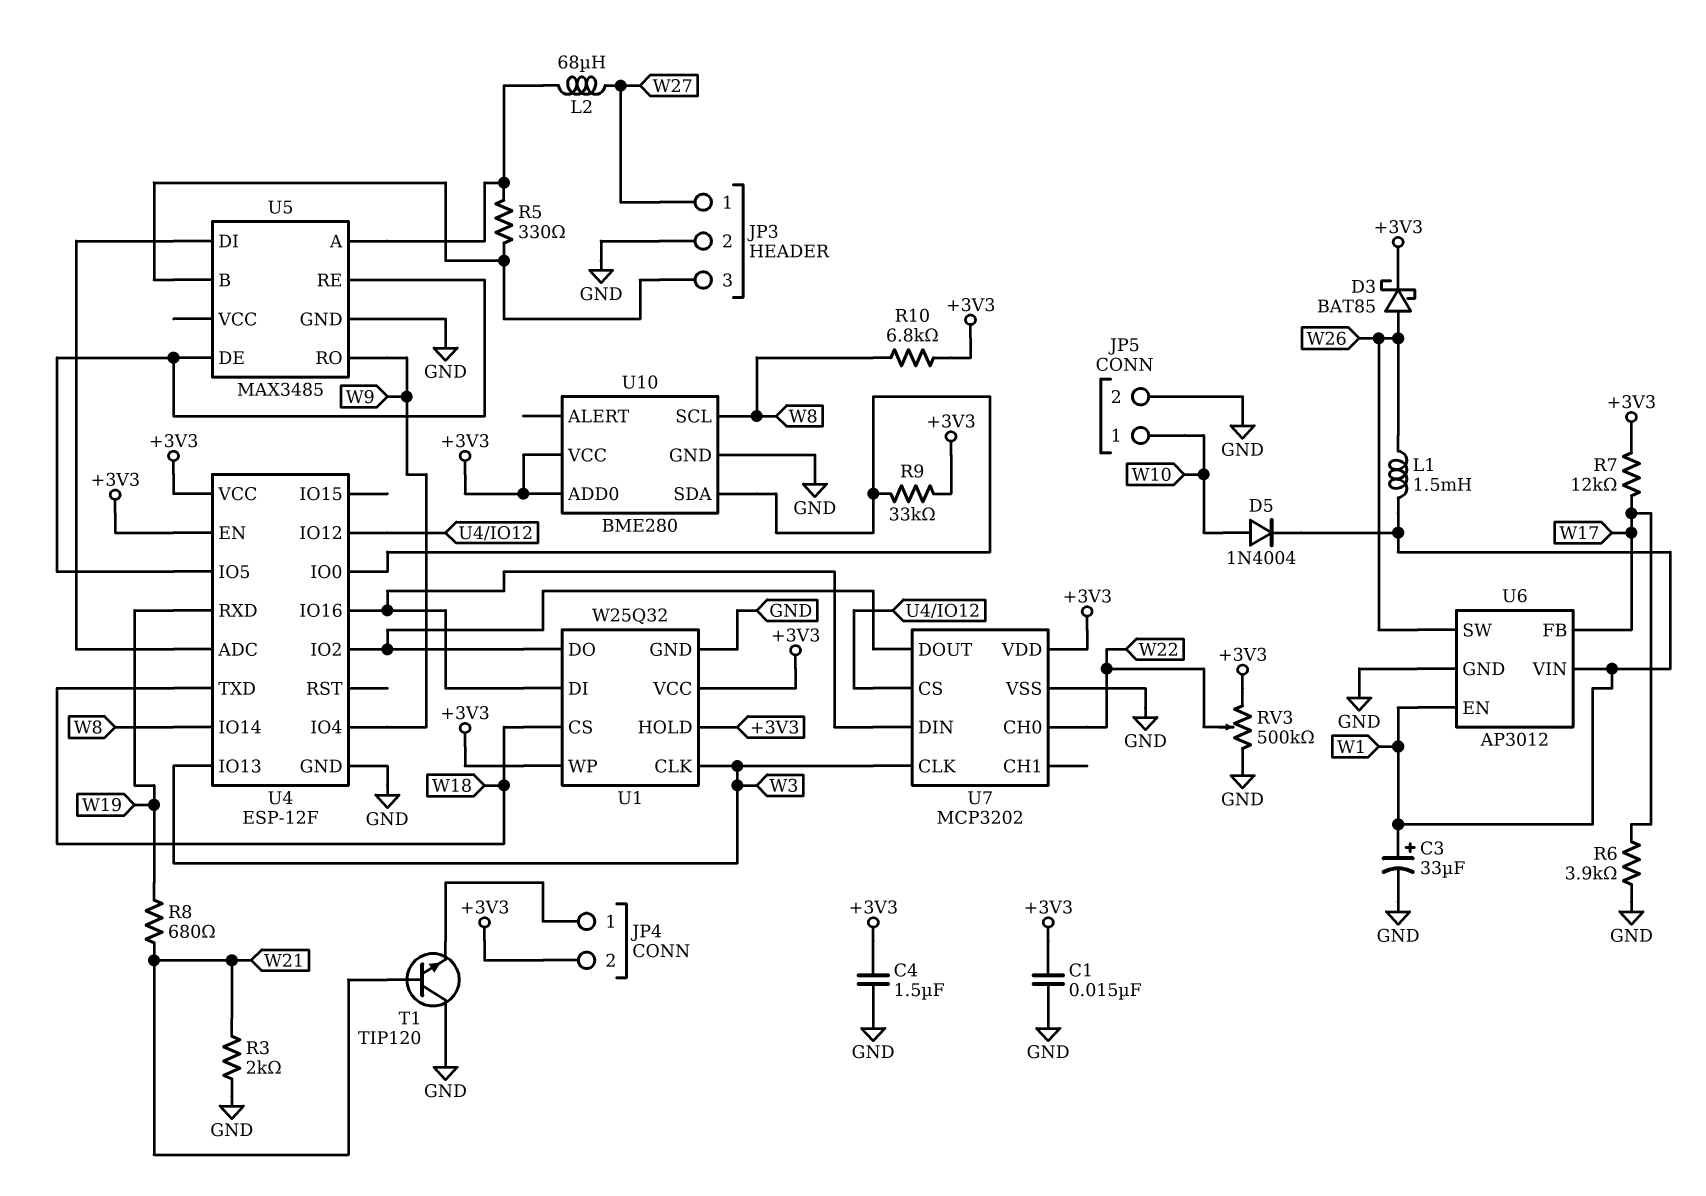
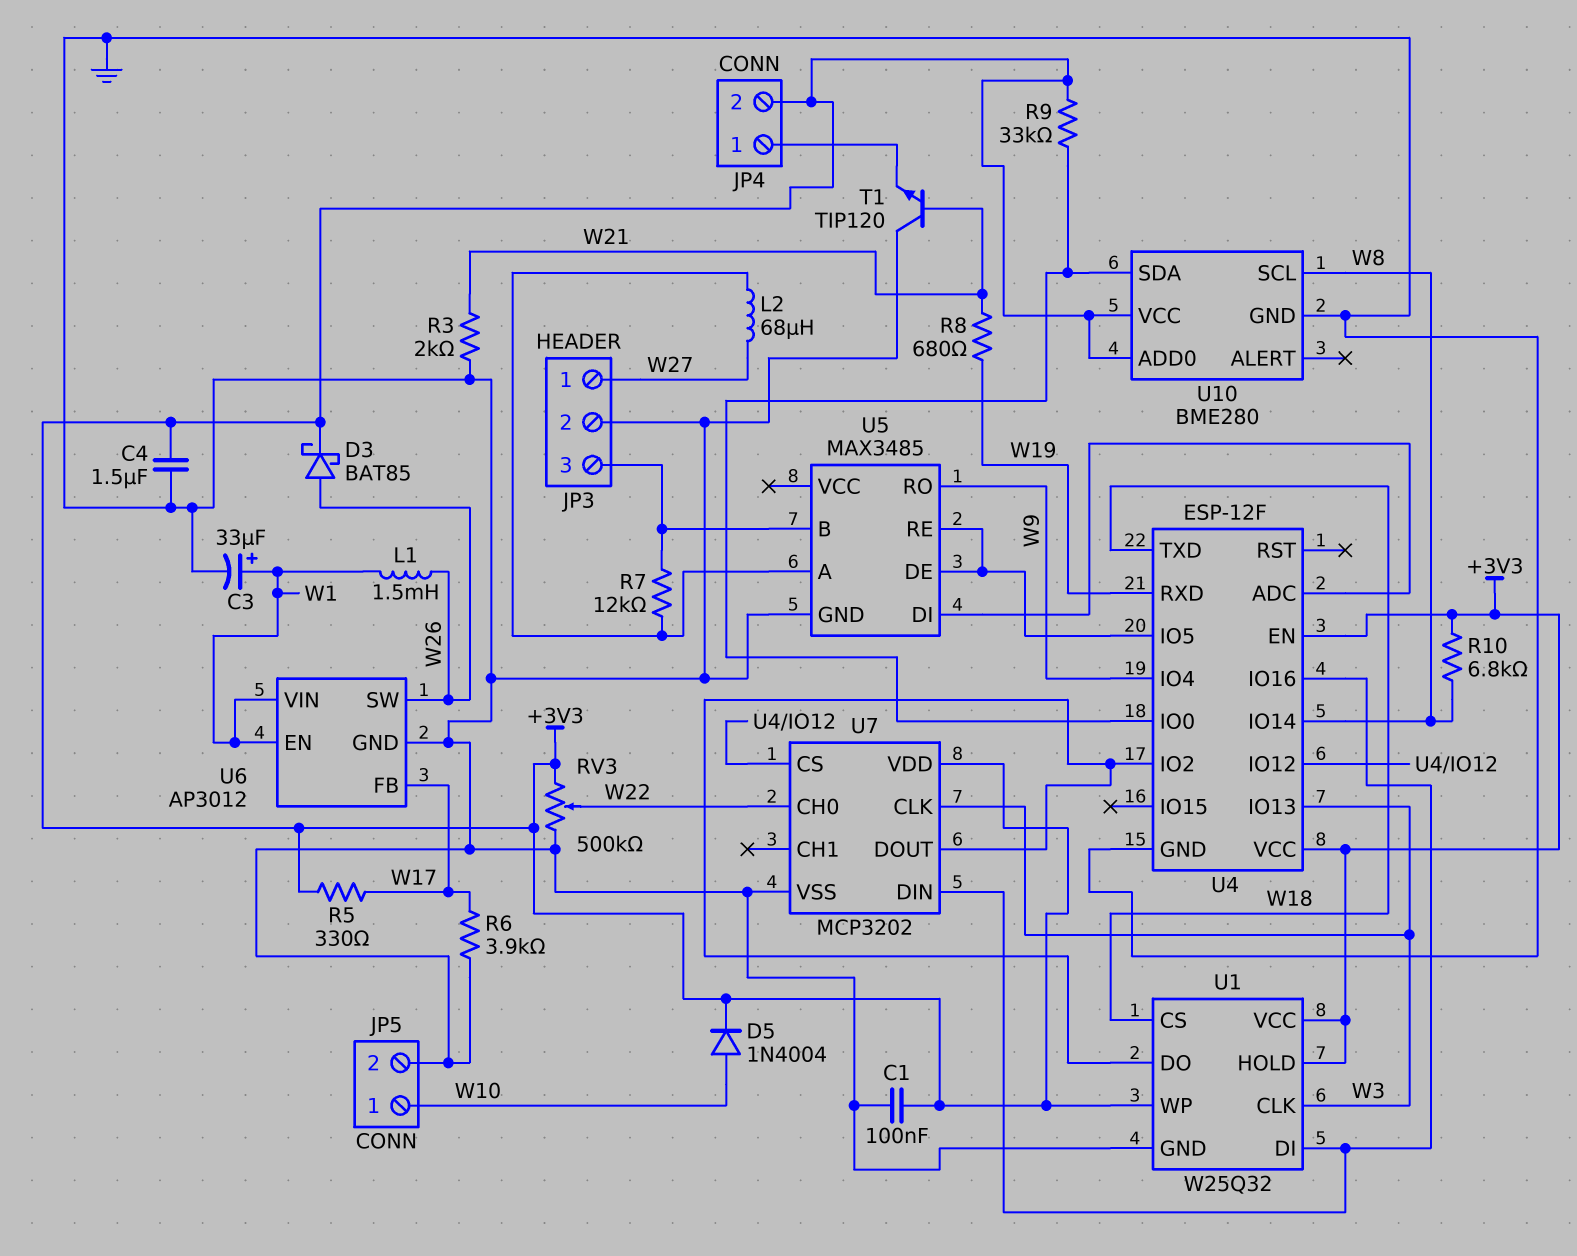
C1: 15nF (+3V3, GND) -> 100nF (+3V3, GND)
D5: diode 1N4004 (A W10, K W1) -> diode 1N4004 (A W10, K +3V3)
R5: 330 (JP3/3, U5/A) -> 330 (+3V3, W17)
R7: 12k (+3V3, W17) -> 12k (JP3/3, U5/A)

